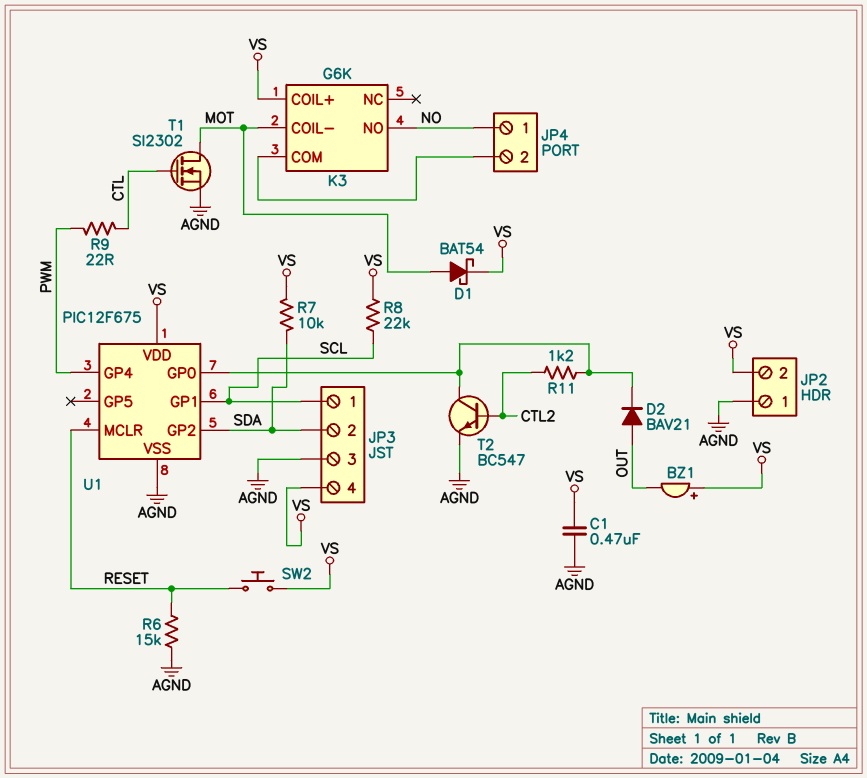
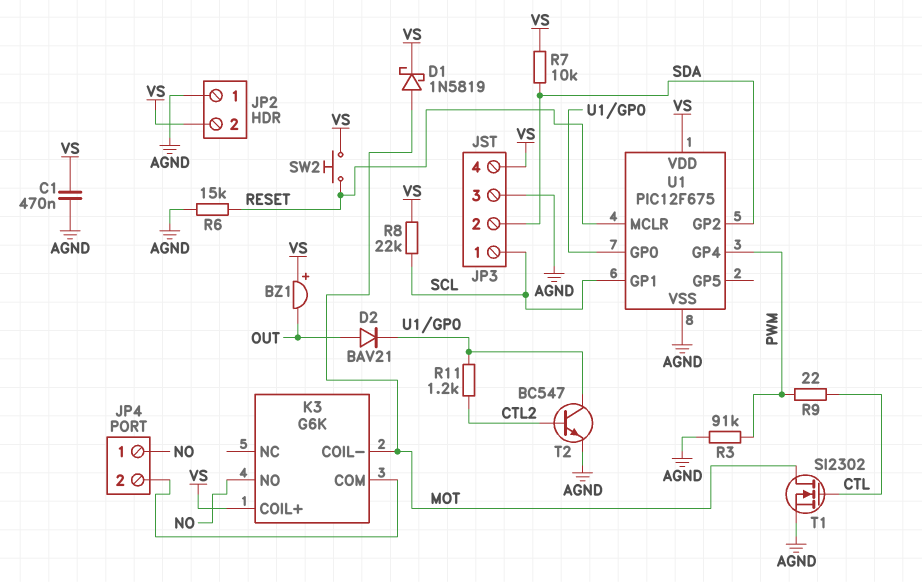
D1: schottky BAT54 (A MOT, K VS) -> schottky 1N5819 (A MOT, K VS)
R3: none -> 91k (AGND, PWM)

